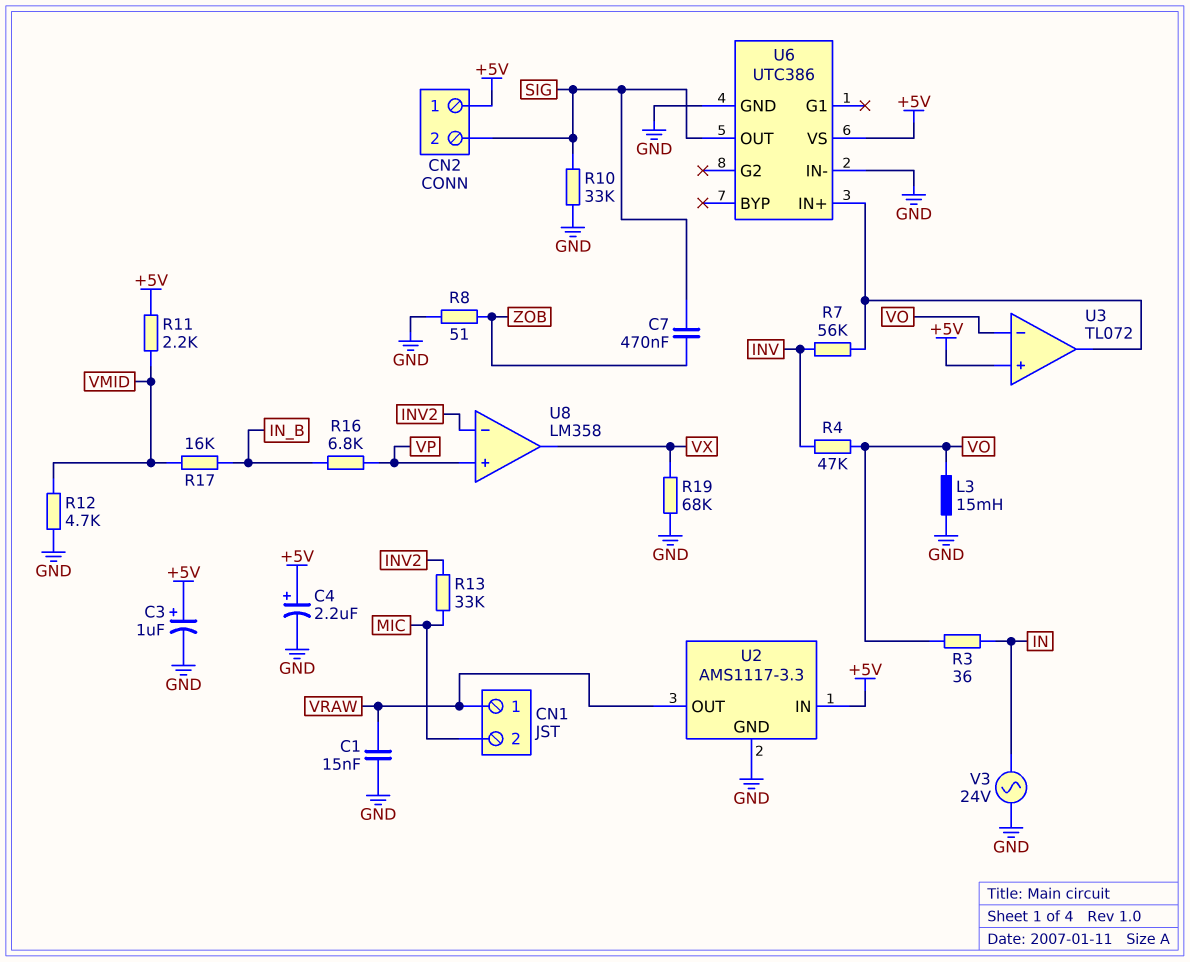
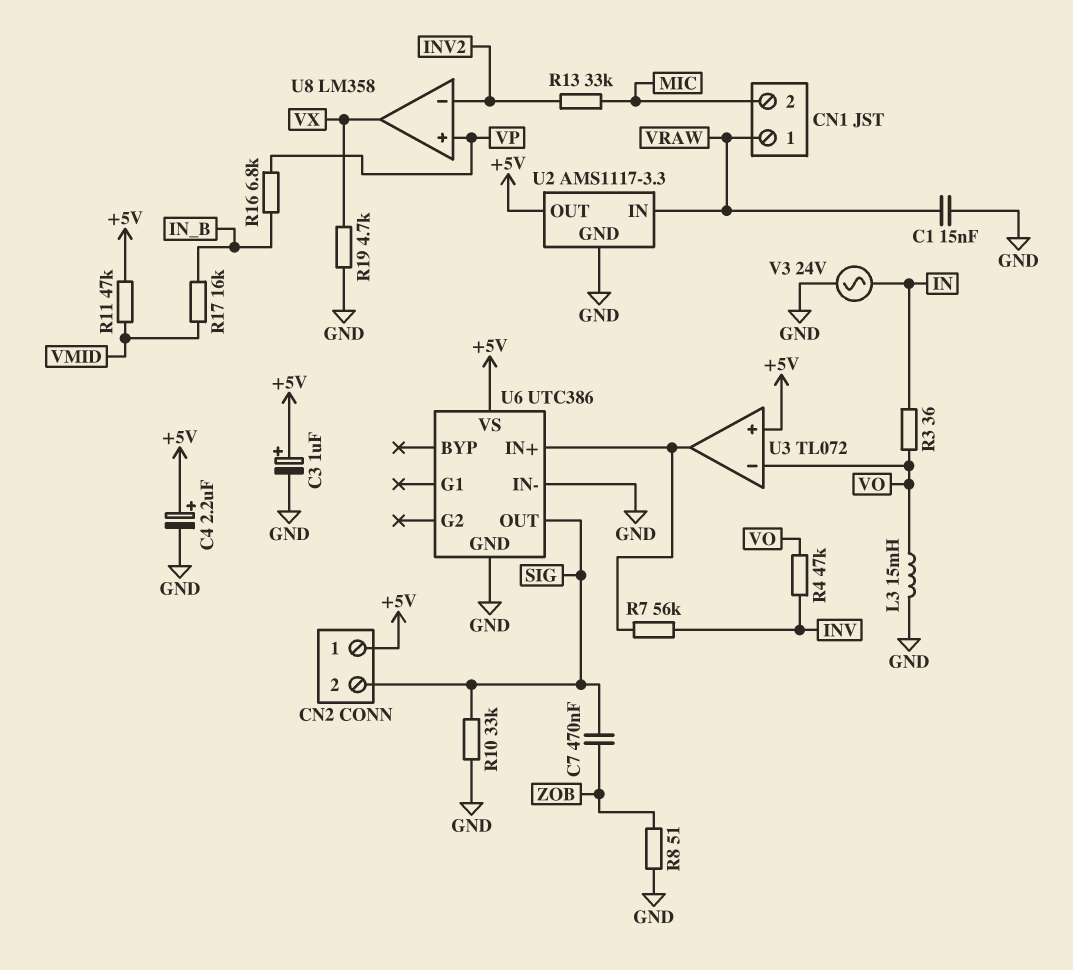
R11: 2.2k (+5V, VMID) -> 47k (+5V, VMID)
R12: 4.7k (GND, VMID) -> none
R19: 68k (GND, VX) -> 4.7k (GND, VX)
U2 pin IN: +5V -> VRAW
U2 pin OUT: VRAW -> +5V

